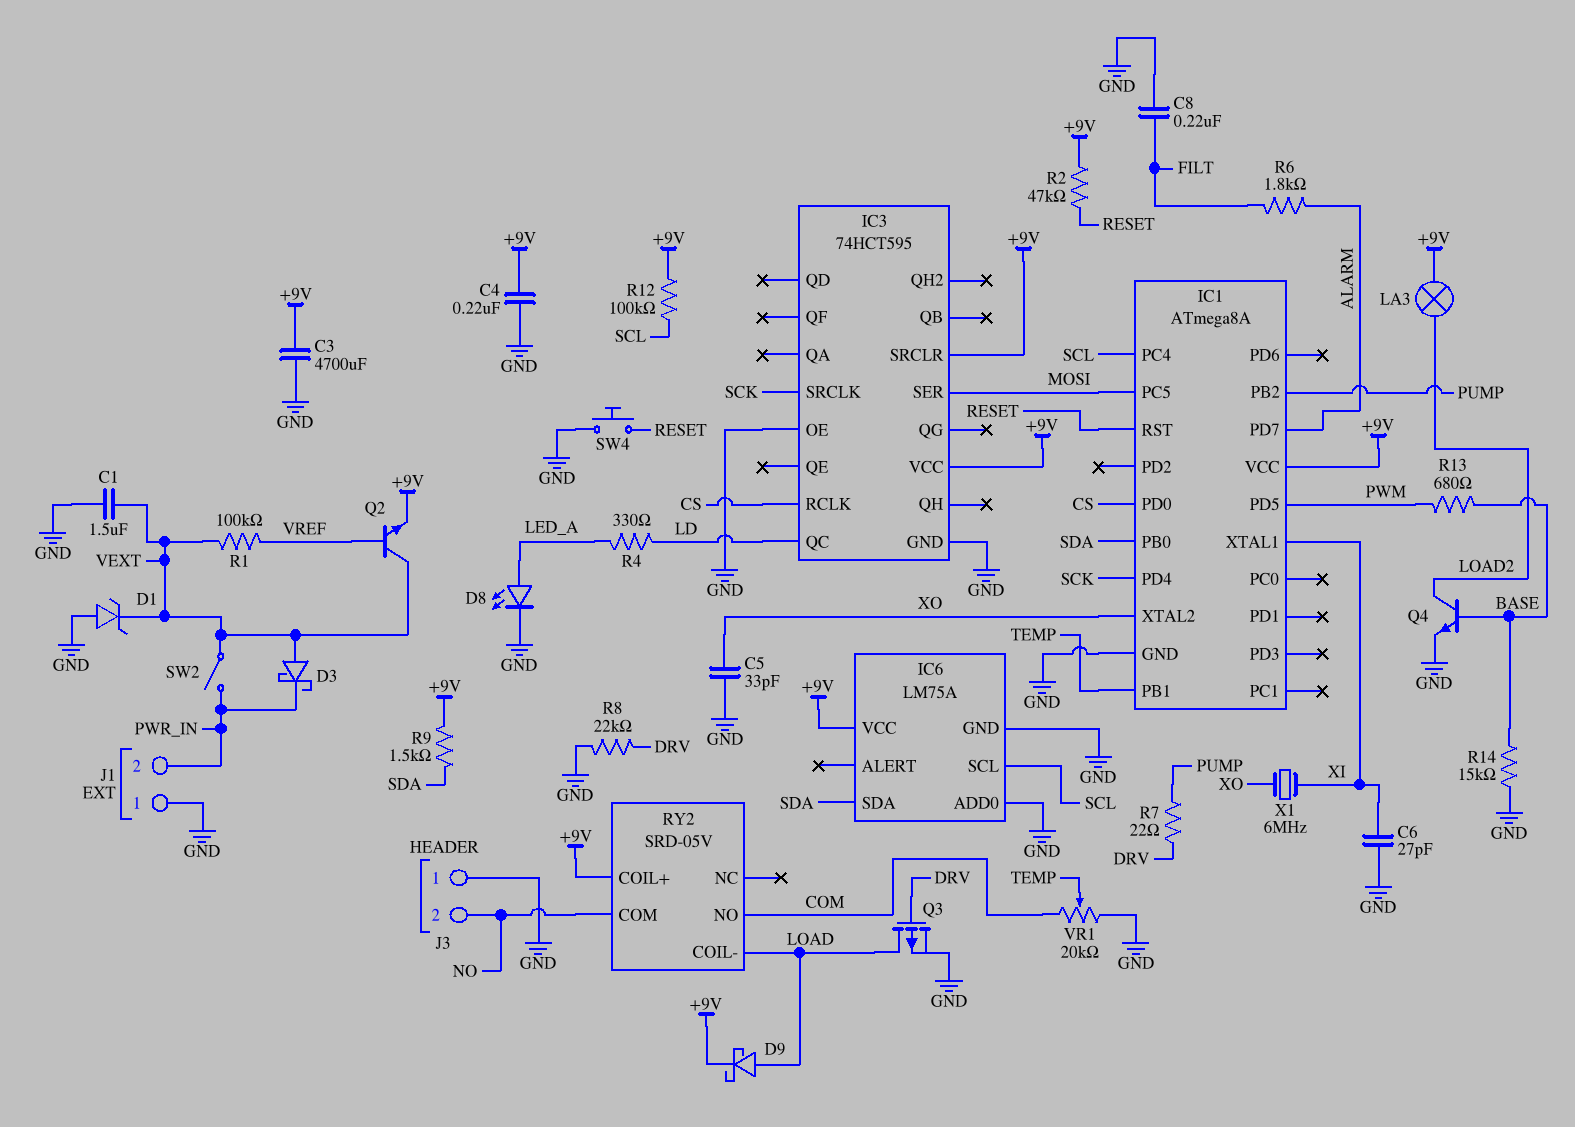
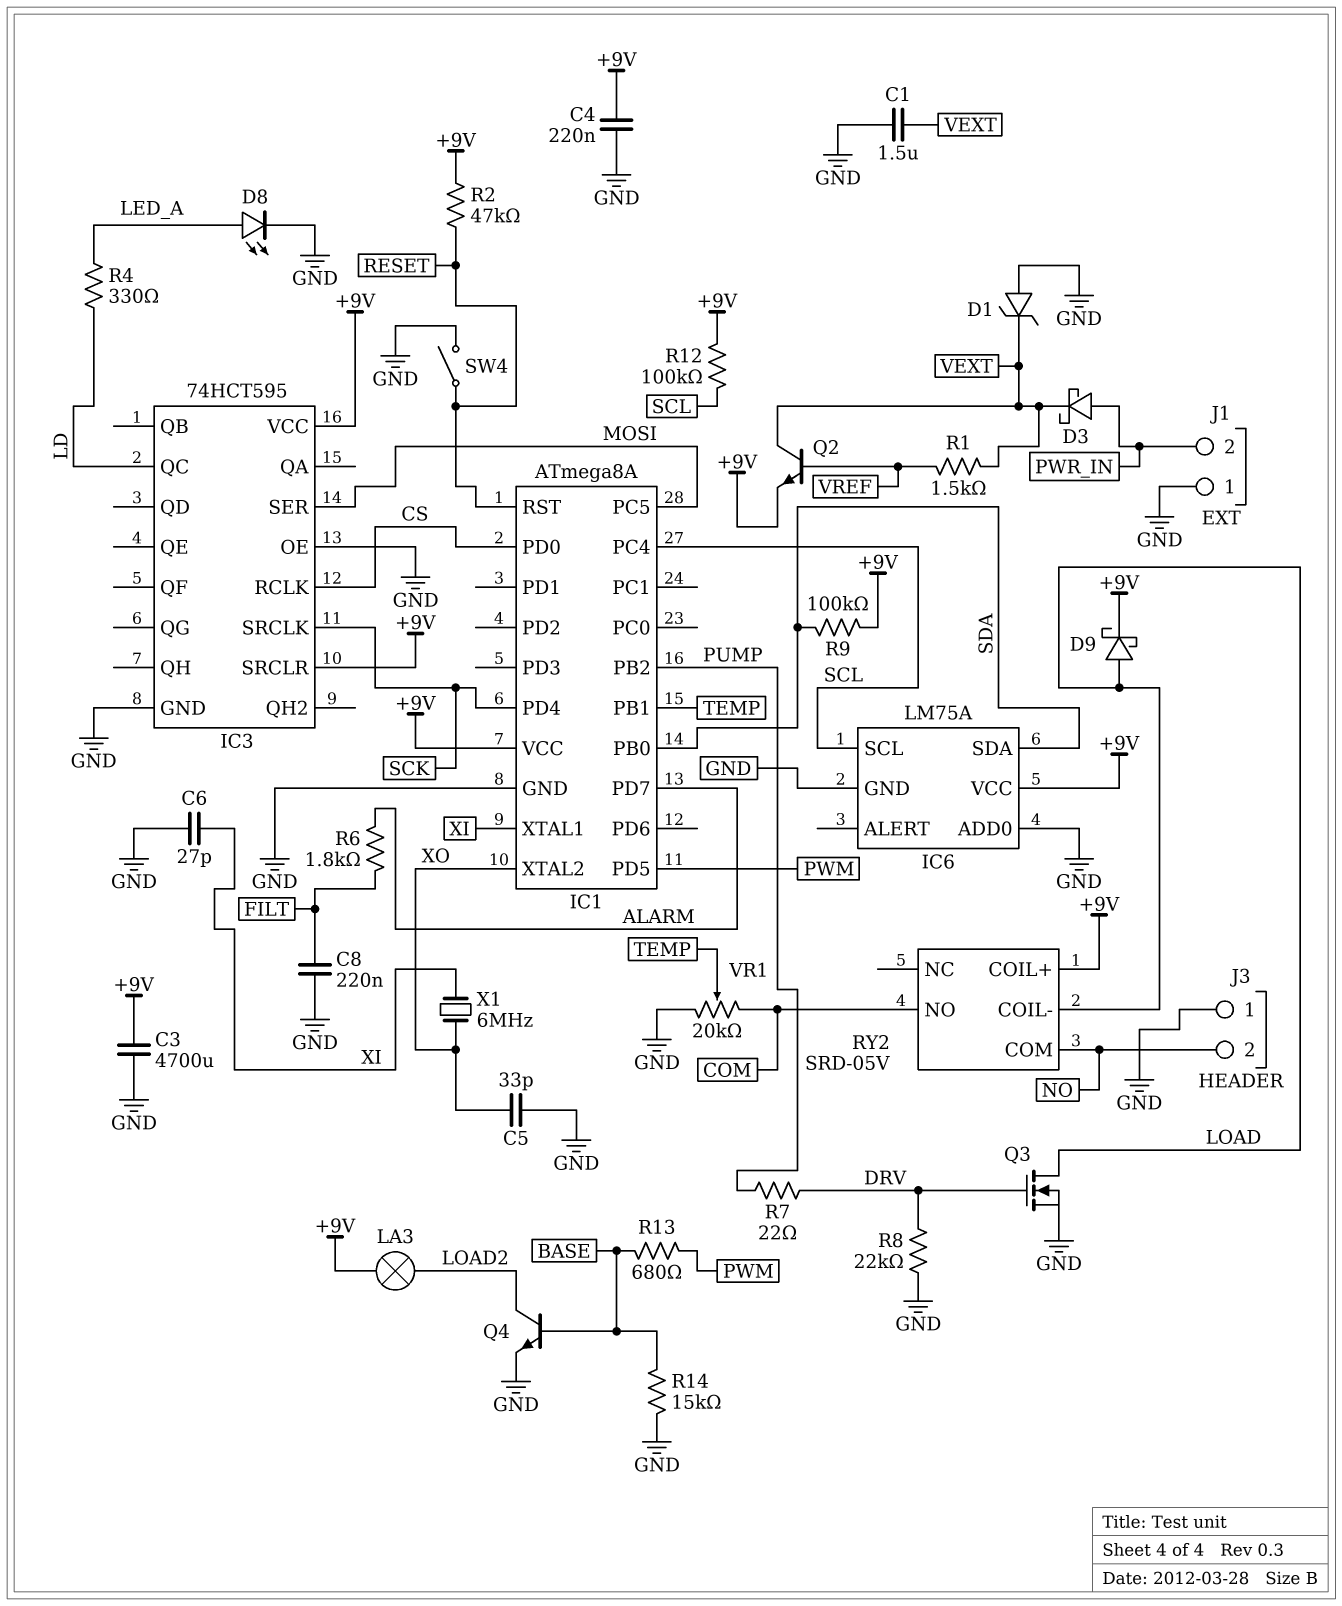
D3: schottky (A VEXT, K PWR_IN) -> schottky (A PWR_IN, K VEXT)
Q3: PMOS (G DRV, D LOAD, S GND) -> NMOS (G DRV, D LOAD, S GND)
R1: 100k (VEXT, VREF) -> 1.5k (VEXT, VREF)
R9: 1.5k (+9V, SDA) -> 100k (+9V, SDA)
SW2: switch (PWR_IN, VEXT) -> none
SW4: button (GND, RESET) -> switch (GND, RESET)

